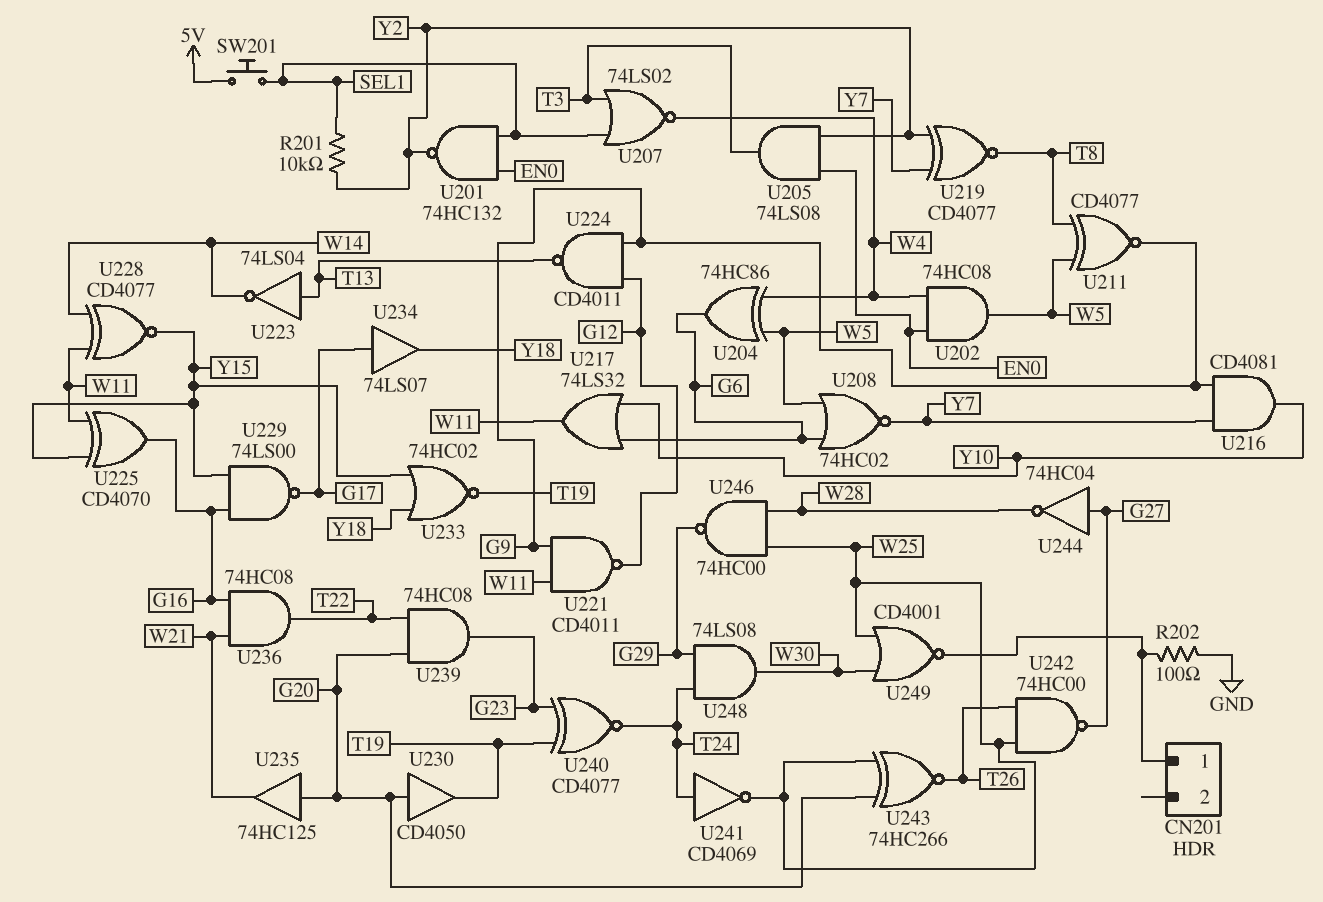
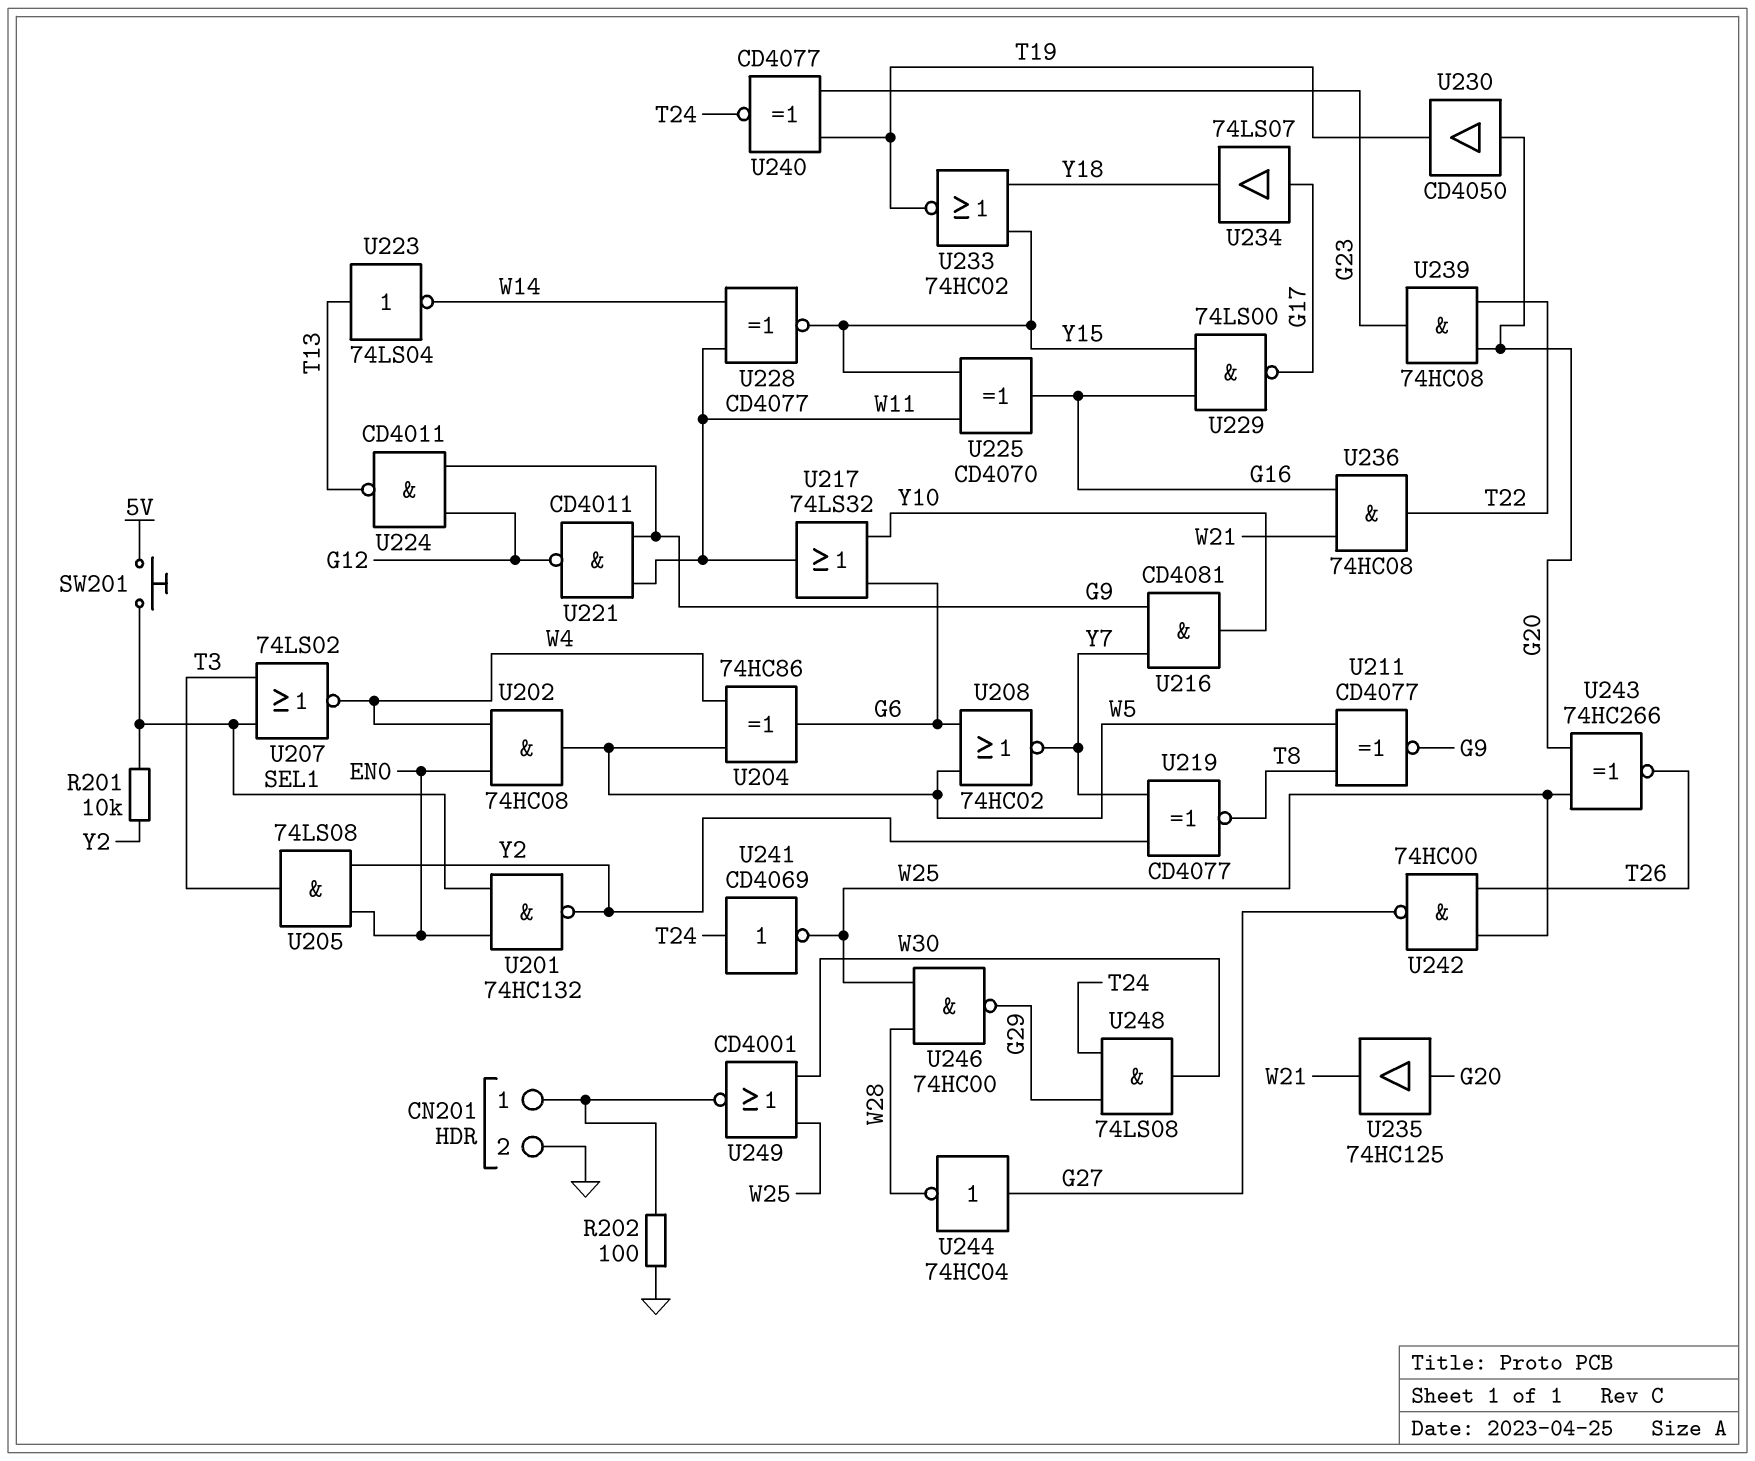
CN201 pin 2: none -> GND

